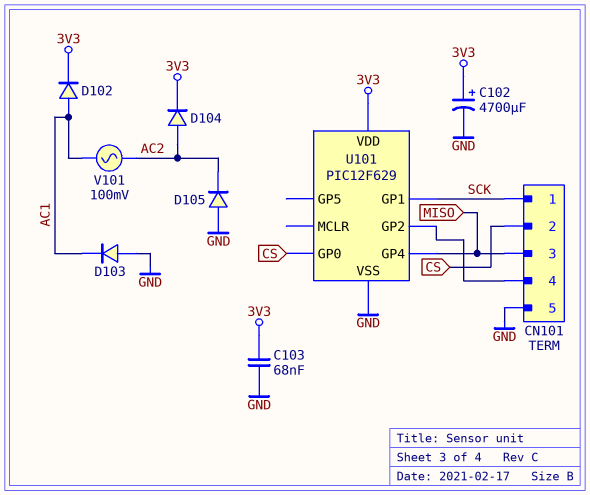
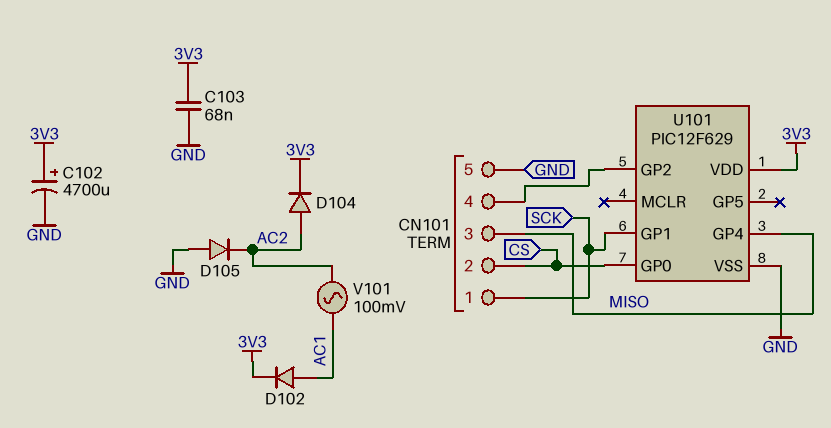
D103: diode (A GND, K AC1) -> none

